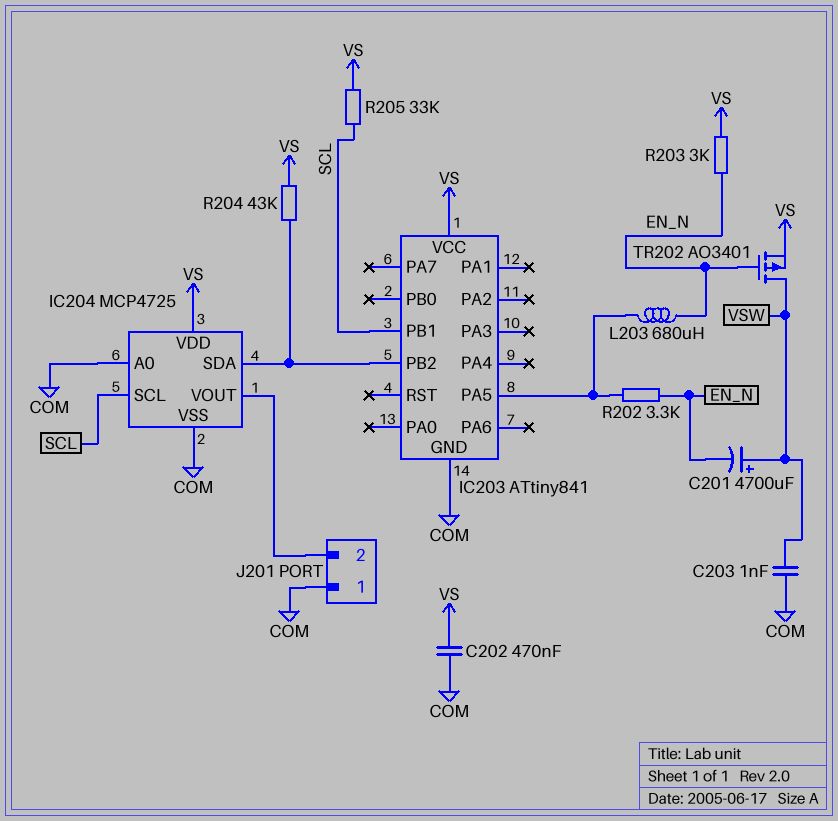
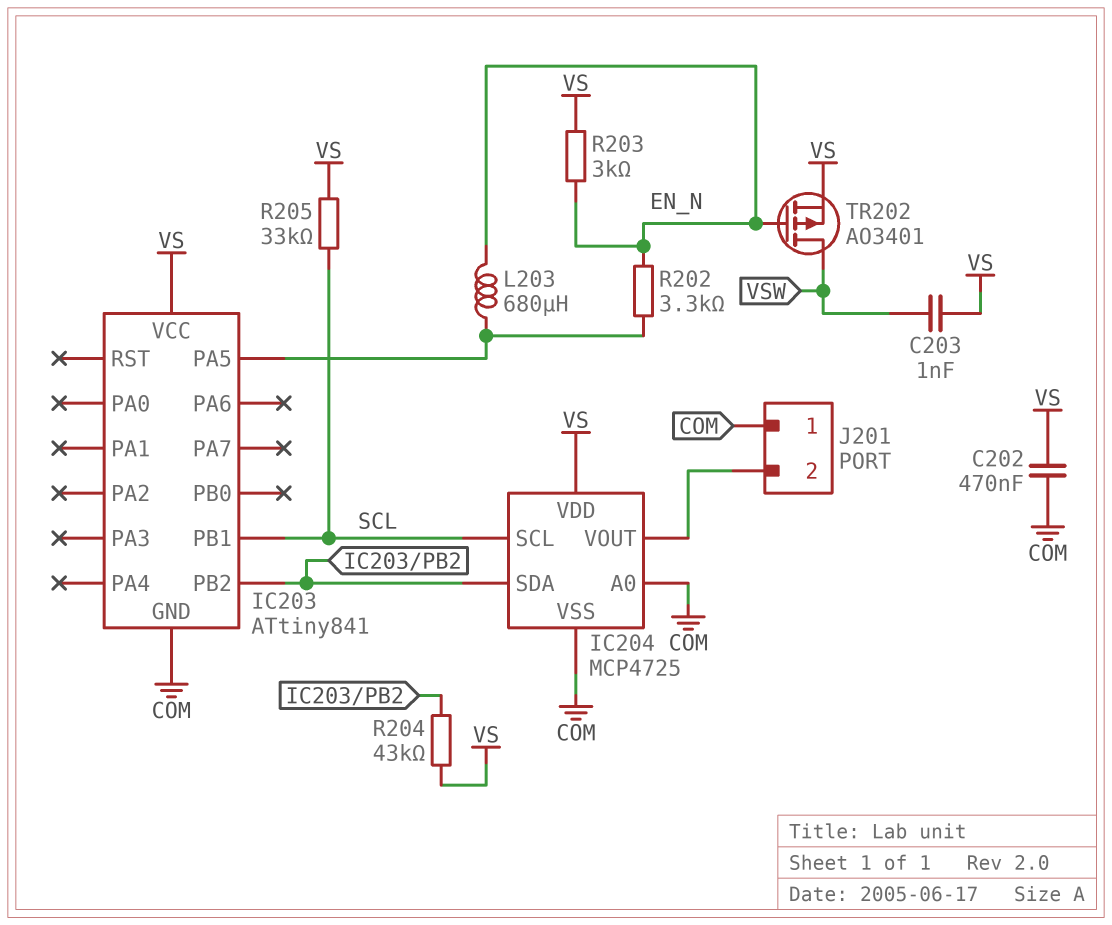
C201: 4700uF (plus VSW, minus EN_N) -> none
C203: 1nF (COM, VSW) -> 1nF (VS, VSW)

